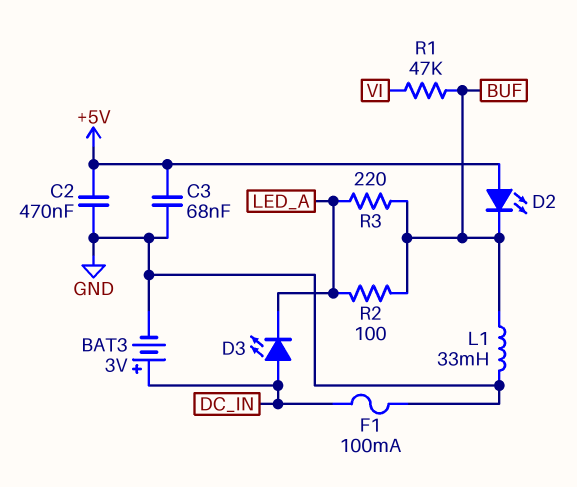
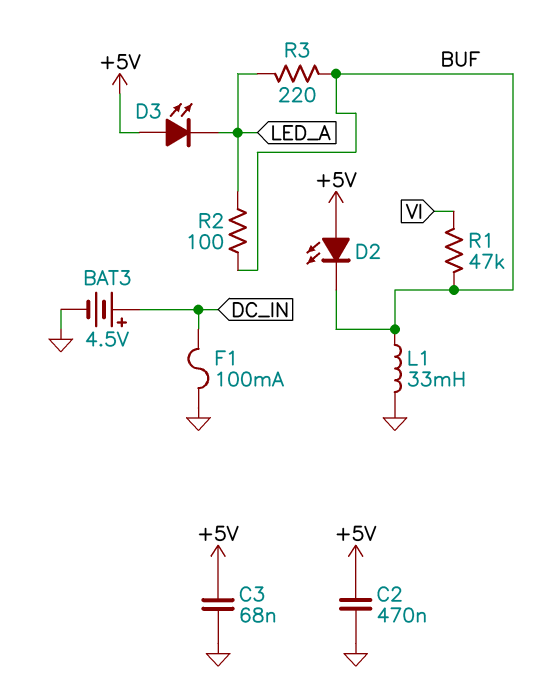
BAT3: 3V (plus DC_IN, minus GND) -> 4.5V (plus DC_IN, minus GND)
D3: LED (A DC_IN, K LED_A) -> LED (A +5V, K LED_A)

